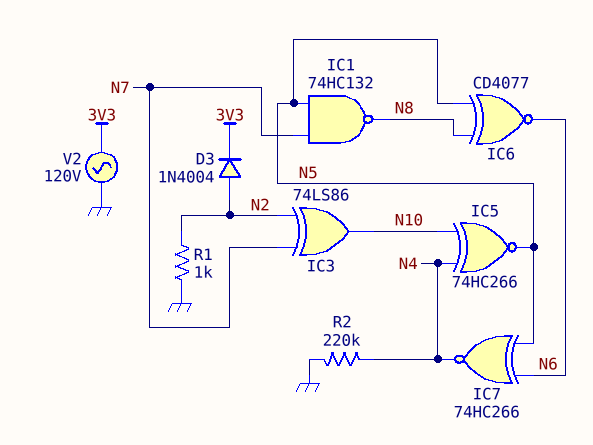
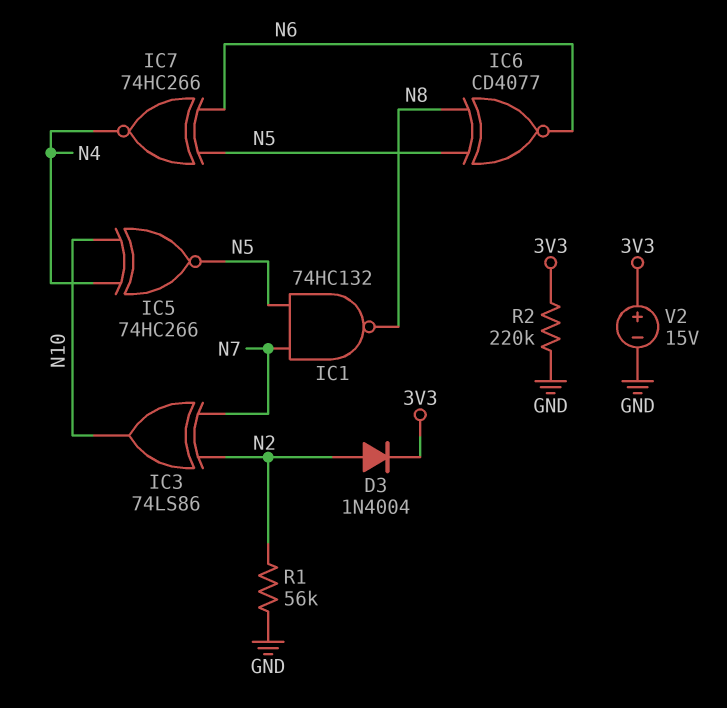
R1: 1k (GND, N2) -> 56k (GND, N2)
R2: 220k (GND, N4) -> 220k (3V3, GND)
V2: AC 120V (3V3, GND) -> 15V (plus 3V3, minus GND)

